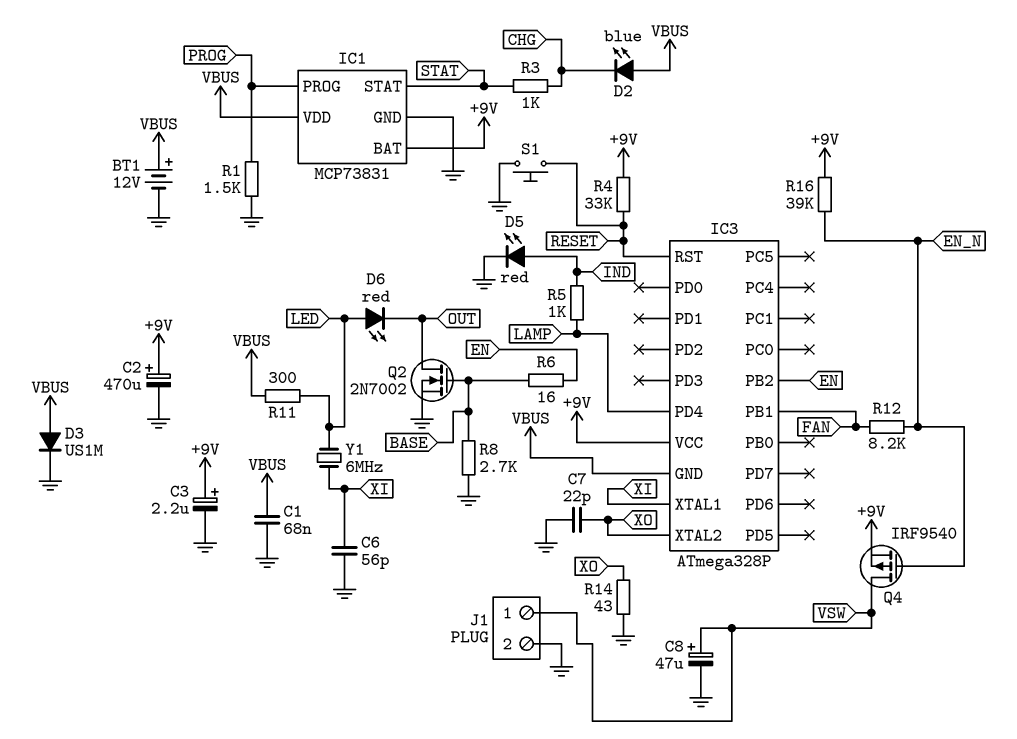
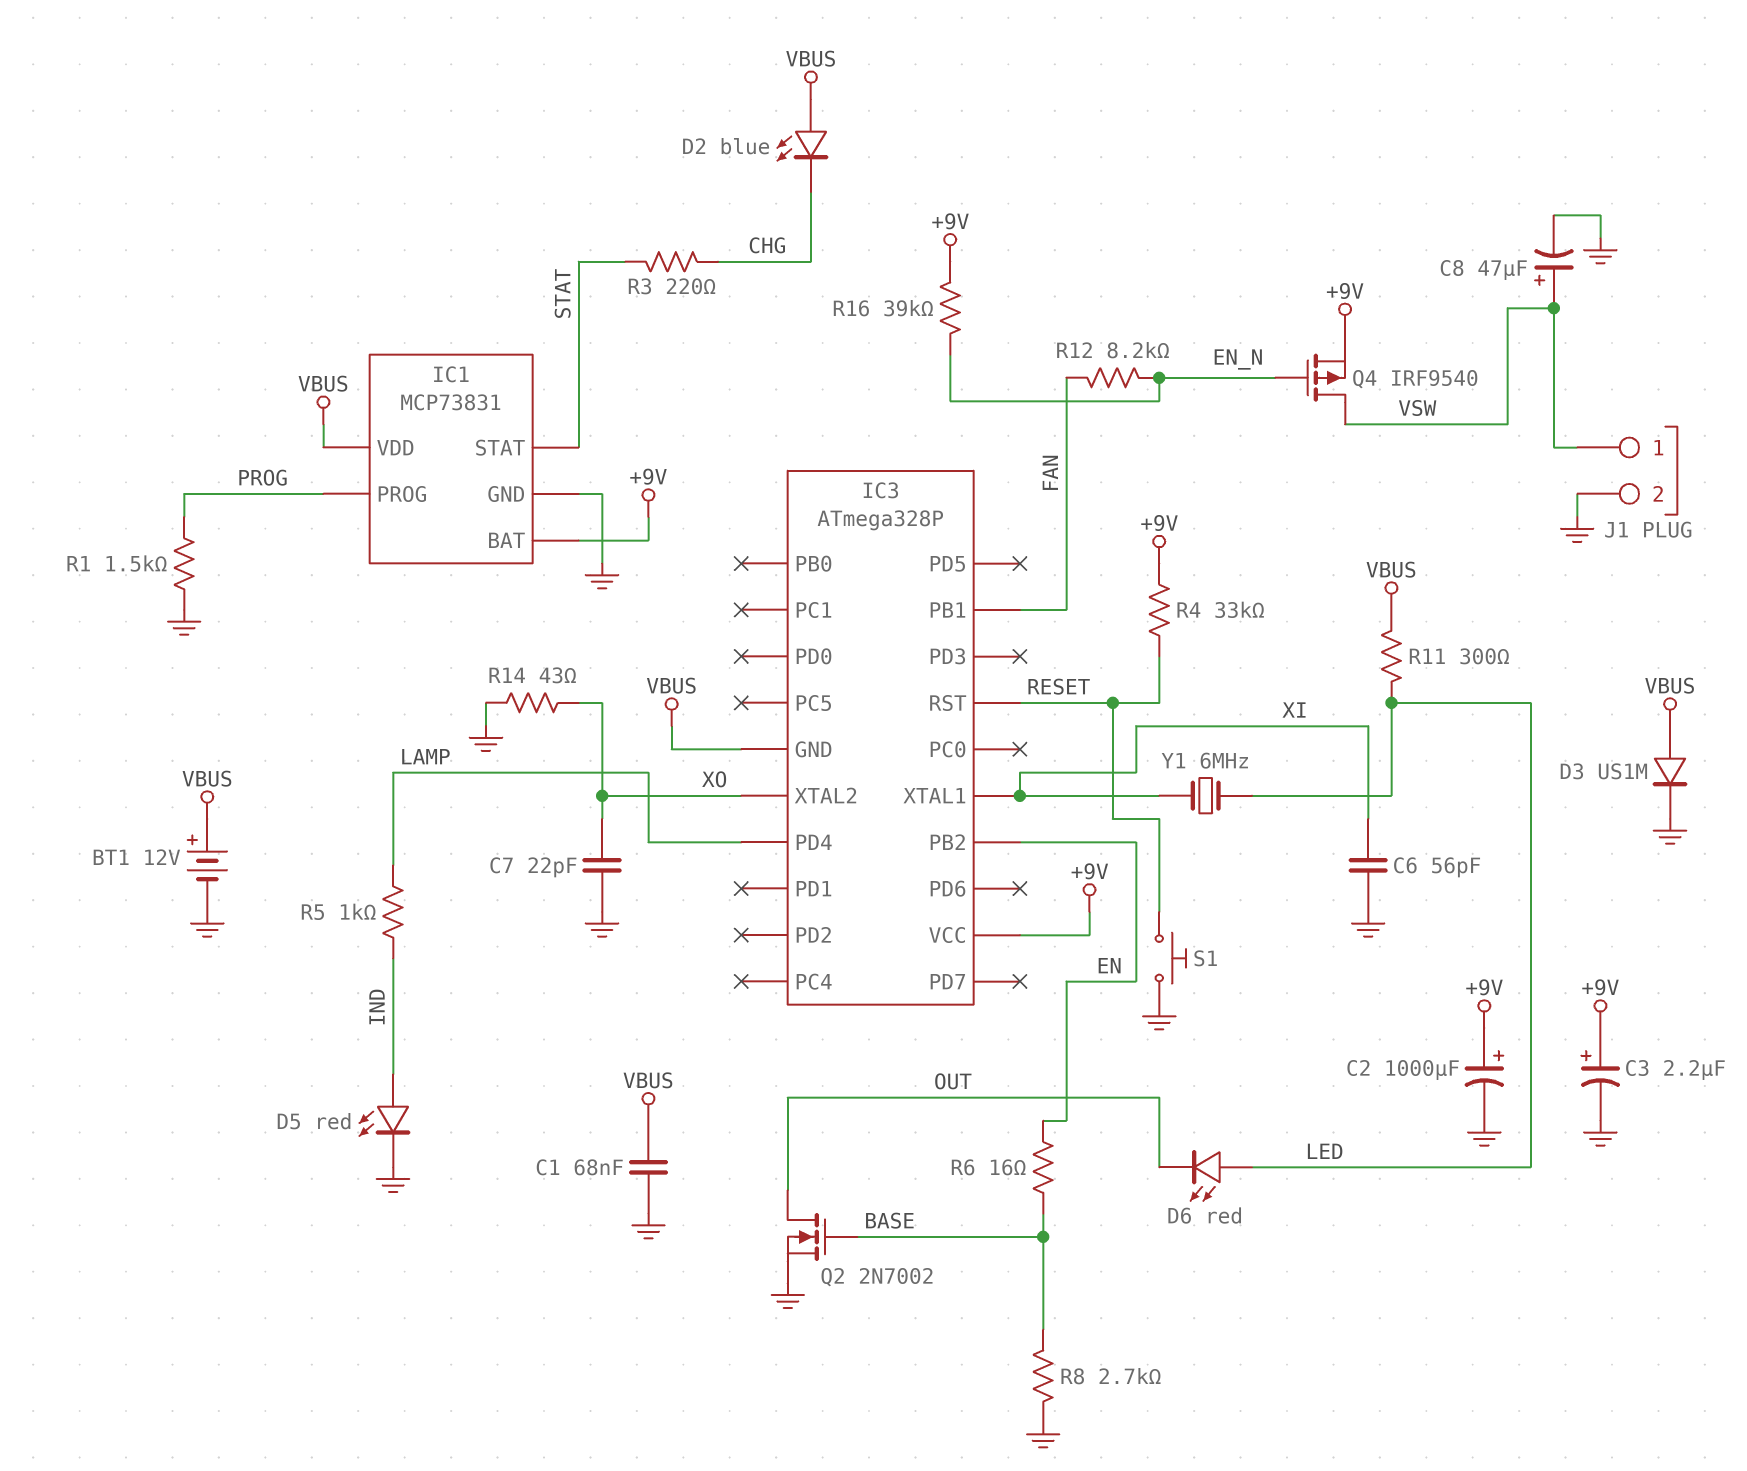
C2: 470uF (plus +9V, minus GND) -> 1000uF (plus +9V, minus GND)
R3: 1k (CHG, STAT) -> 220 (CHG, STAT)

